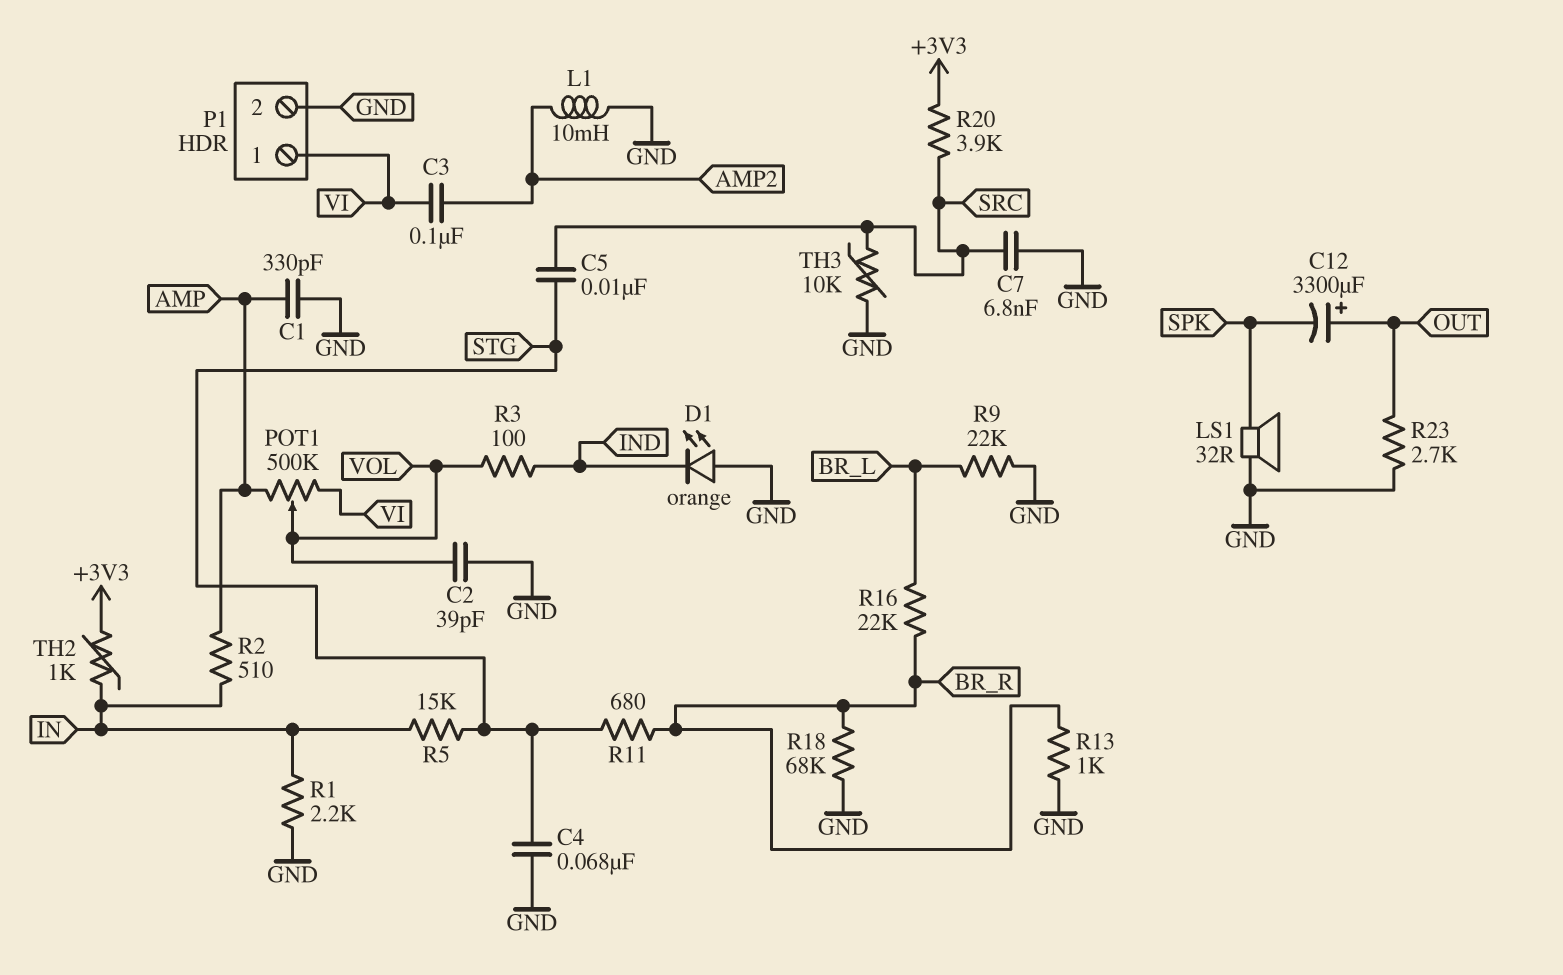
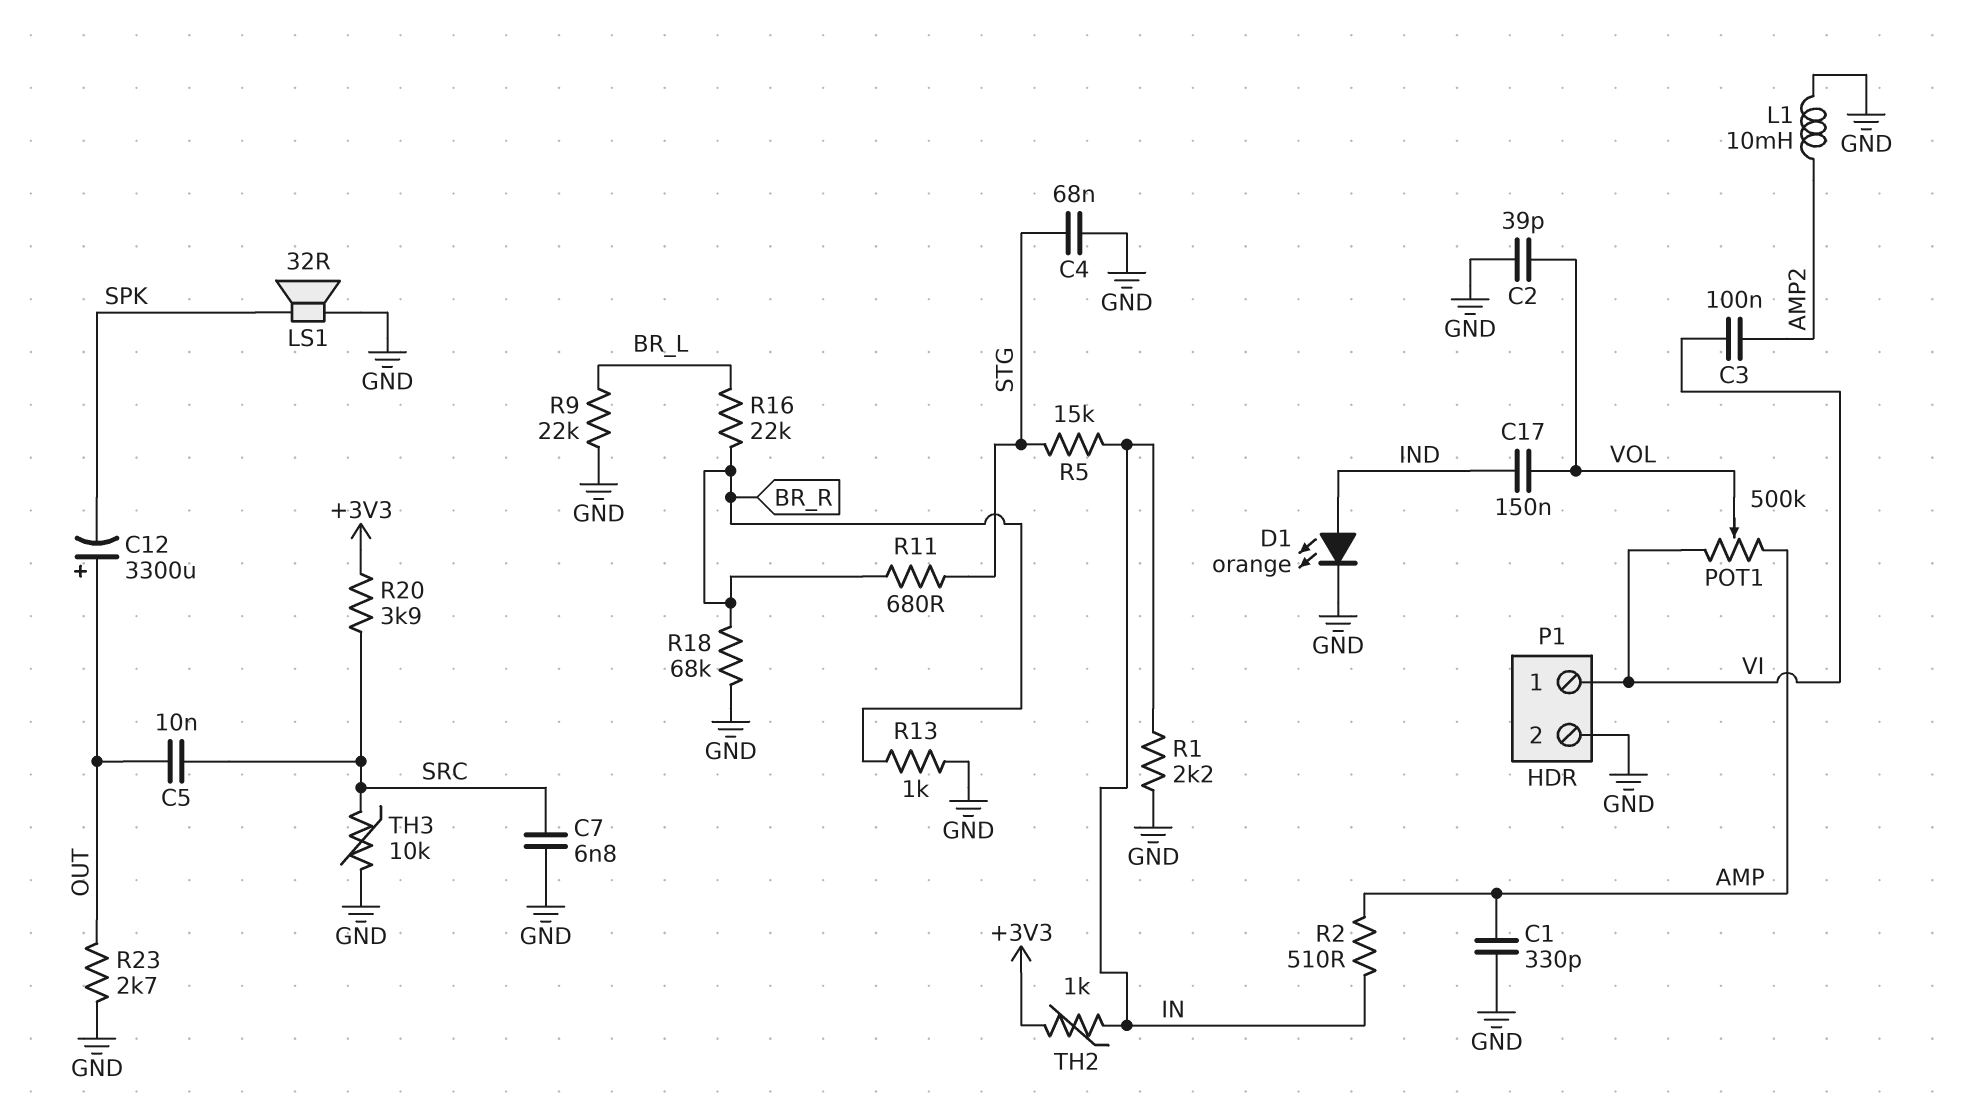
C5: 10nF (SRC, STG) -> 10nF (OUT, SRC)
C17: none -> 150nF (IND, VOL)
D1: LED orange (A GND, K IND) -> LED orange (A IND, K GND)
R3: 100 (IND, VOL) -> none

